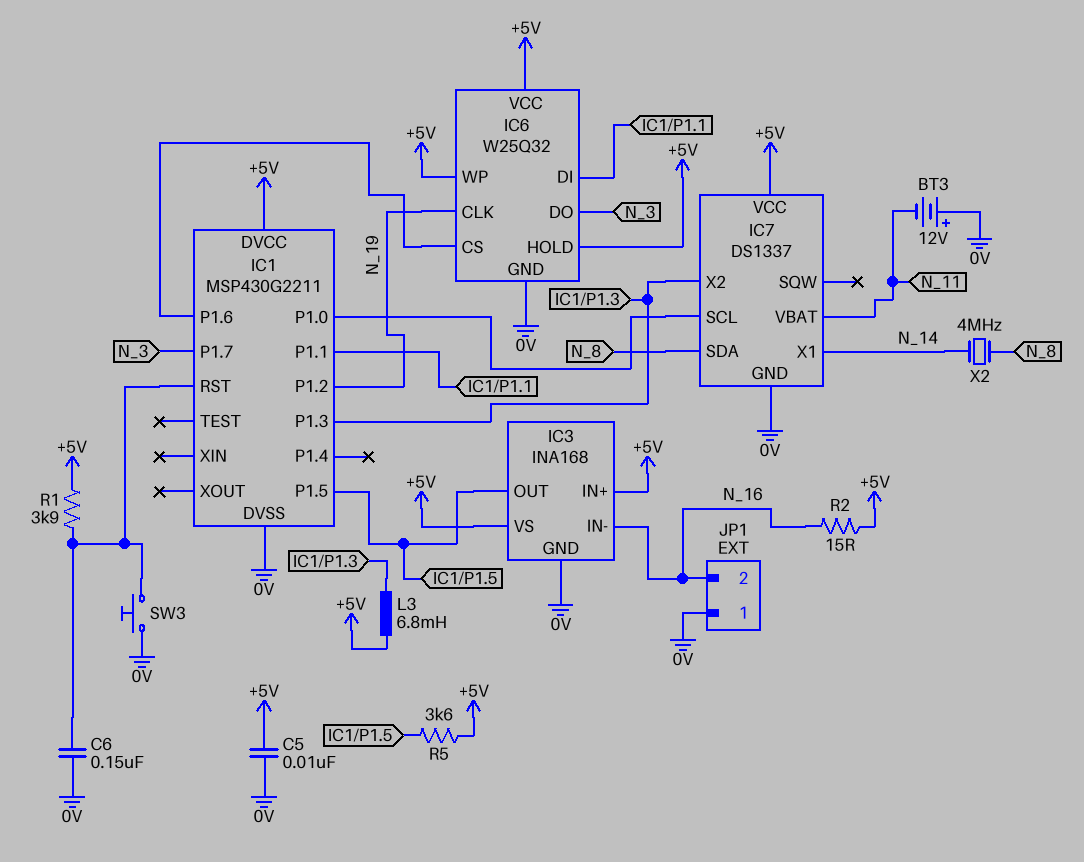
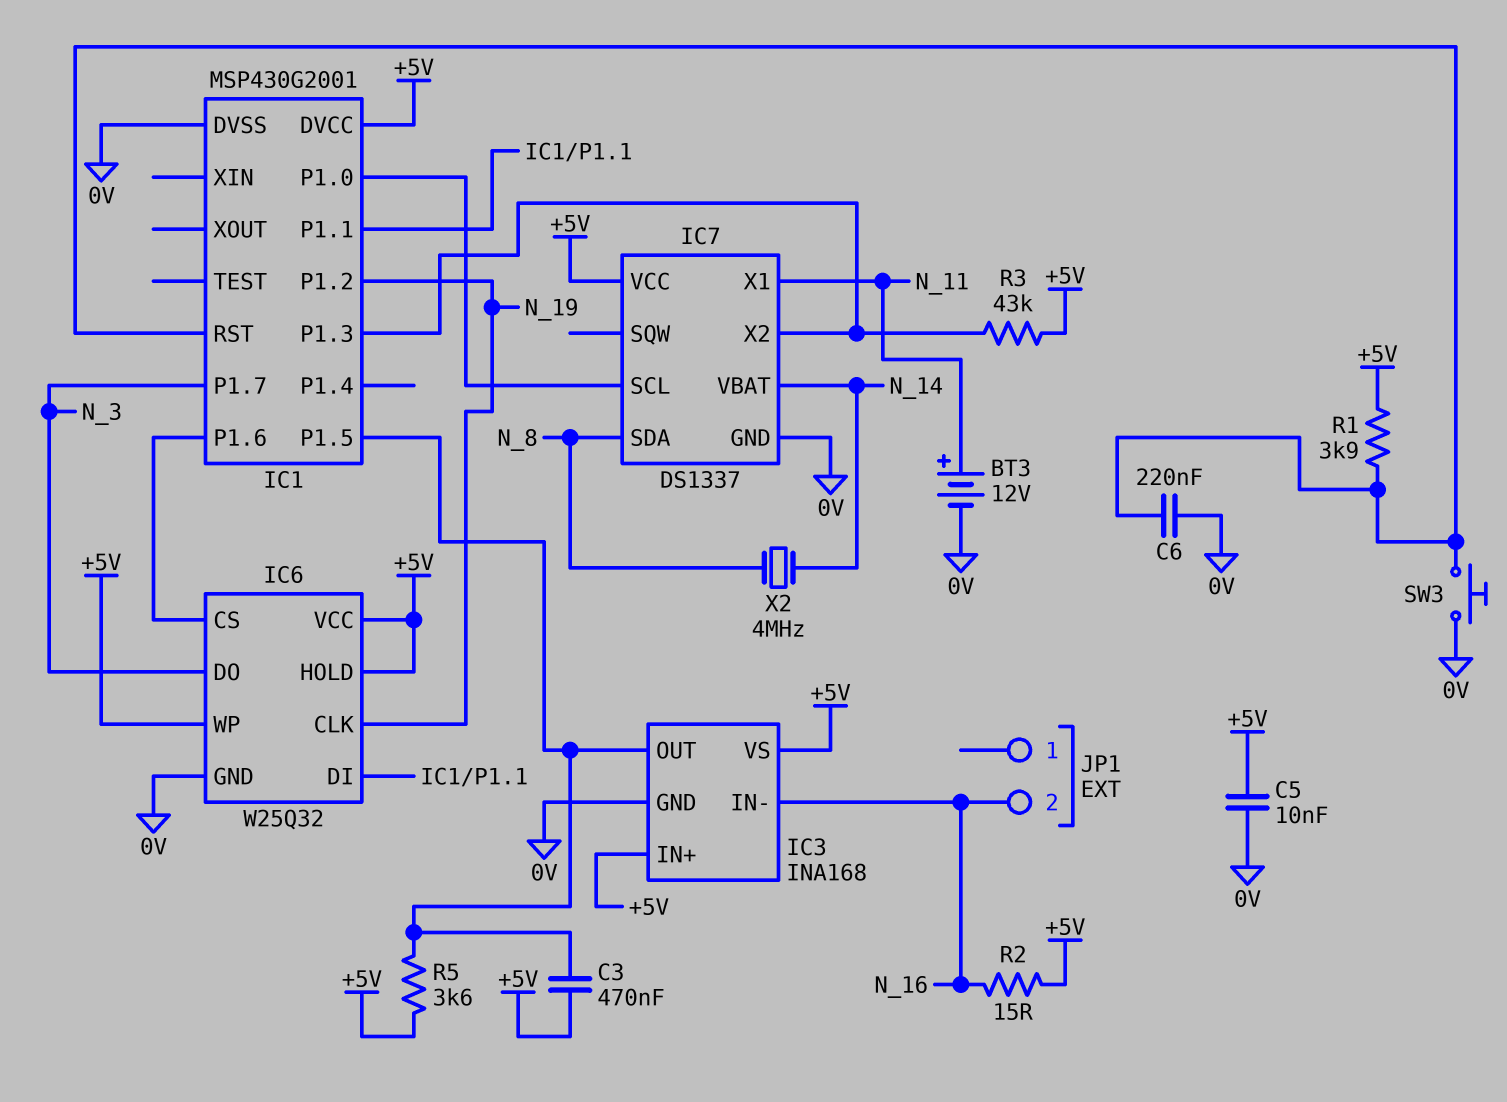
BT3: 12V (plus 0V, minus N_11) -> 12V (plus N_11, minus 0V)
C3: none -> 470nF (+5V, IC1/P1.5)
C6: 150nF (0V, IC1/RST) -> 220nF (0V, IC1/RST)
IC1: MSP430G2211 -> MSP430G2001
IC7 pin VBAT: N_11 -> N_14
IC7 pin X1: N_14 -> N_11
JP1 pin 1: 0V -> none
L3: 6.8mH (+5V, IC1/P1.3) -> none
R3: none -> 43k (+5V, IC1/P1.3)

